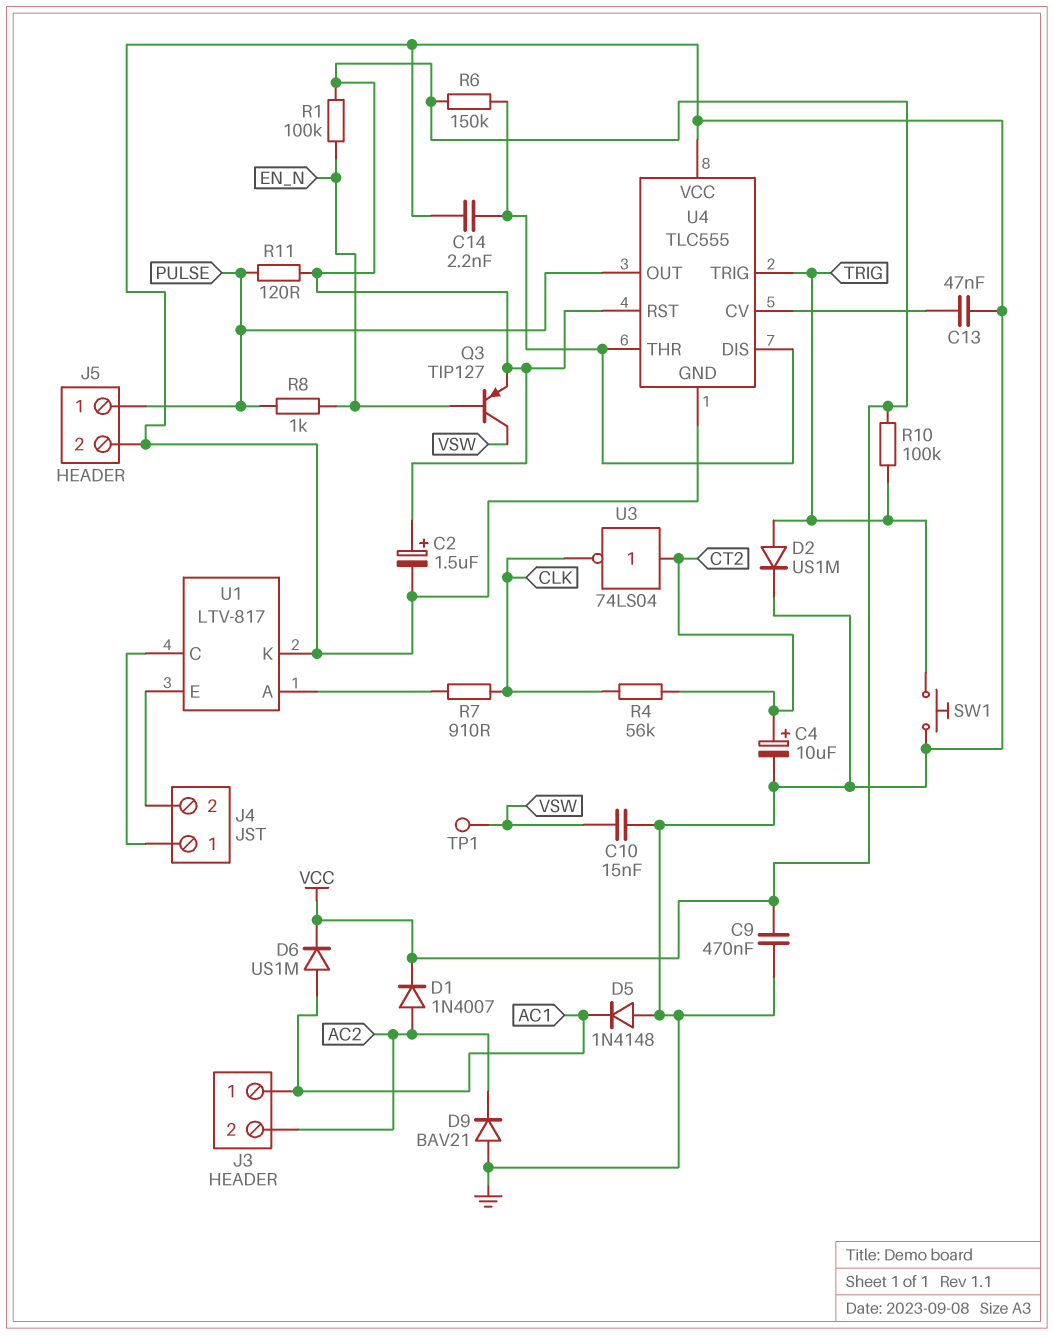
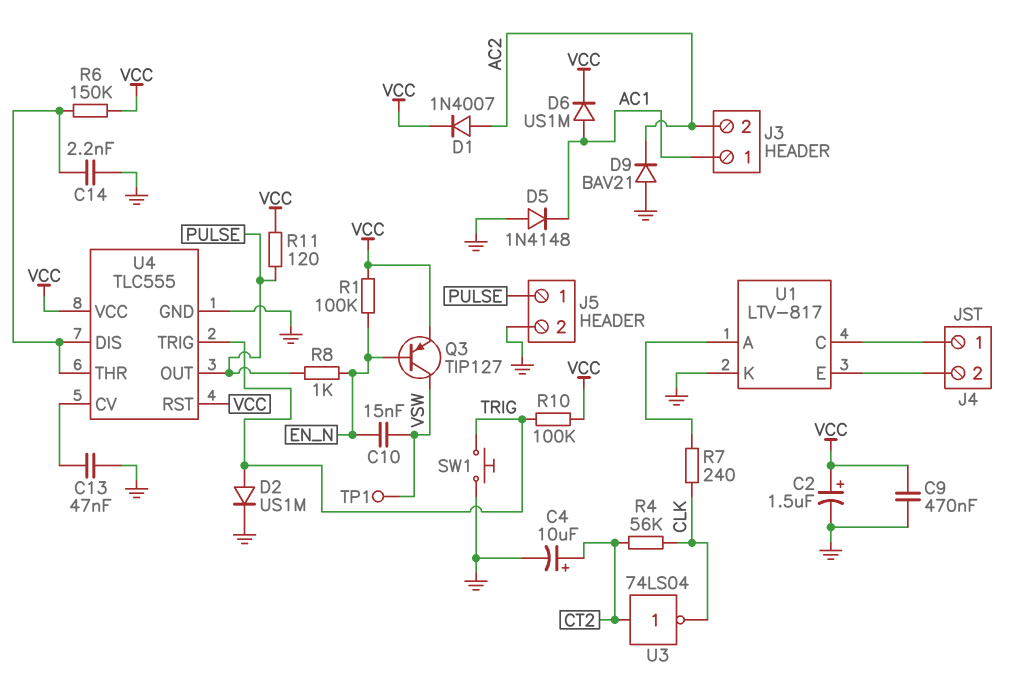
C10: 15nF (GND, VSW) -> 15nF (EN_N, VSW)
R7: 910 (CLK, U1/A) -> 240 (CLK, U1/A)
U4 pin VCC: GND -> VCC

